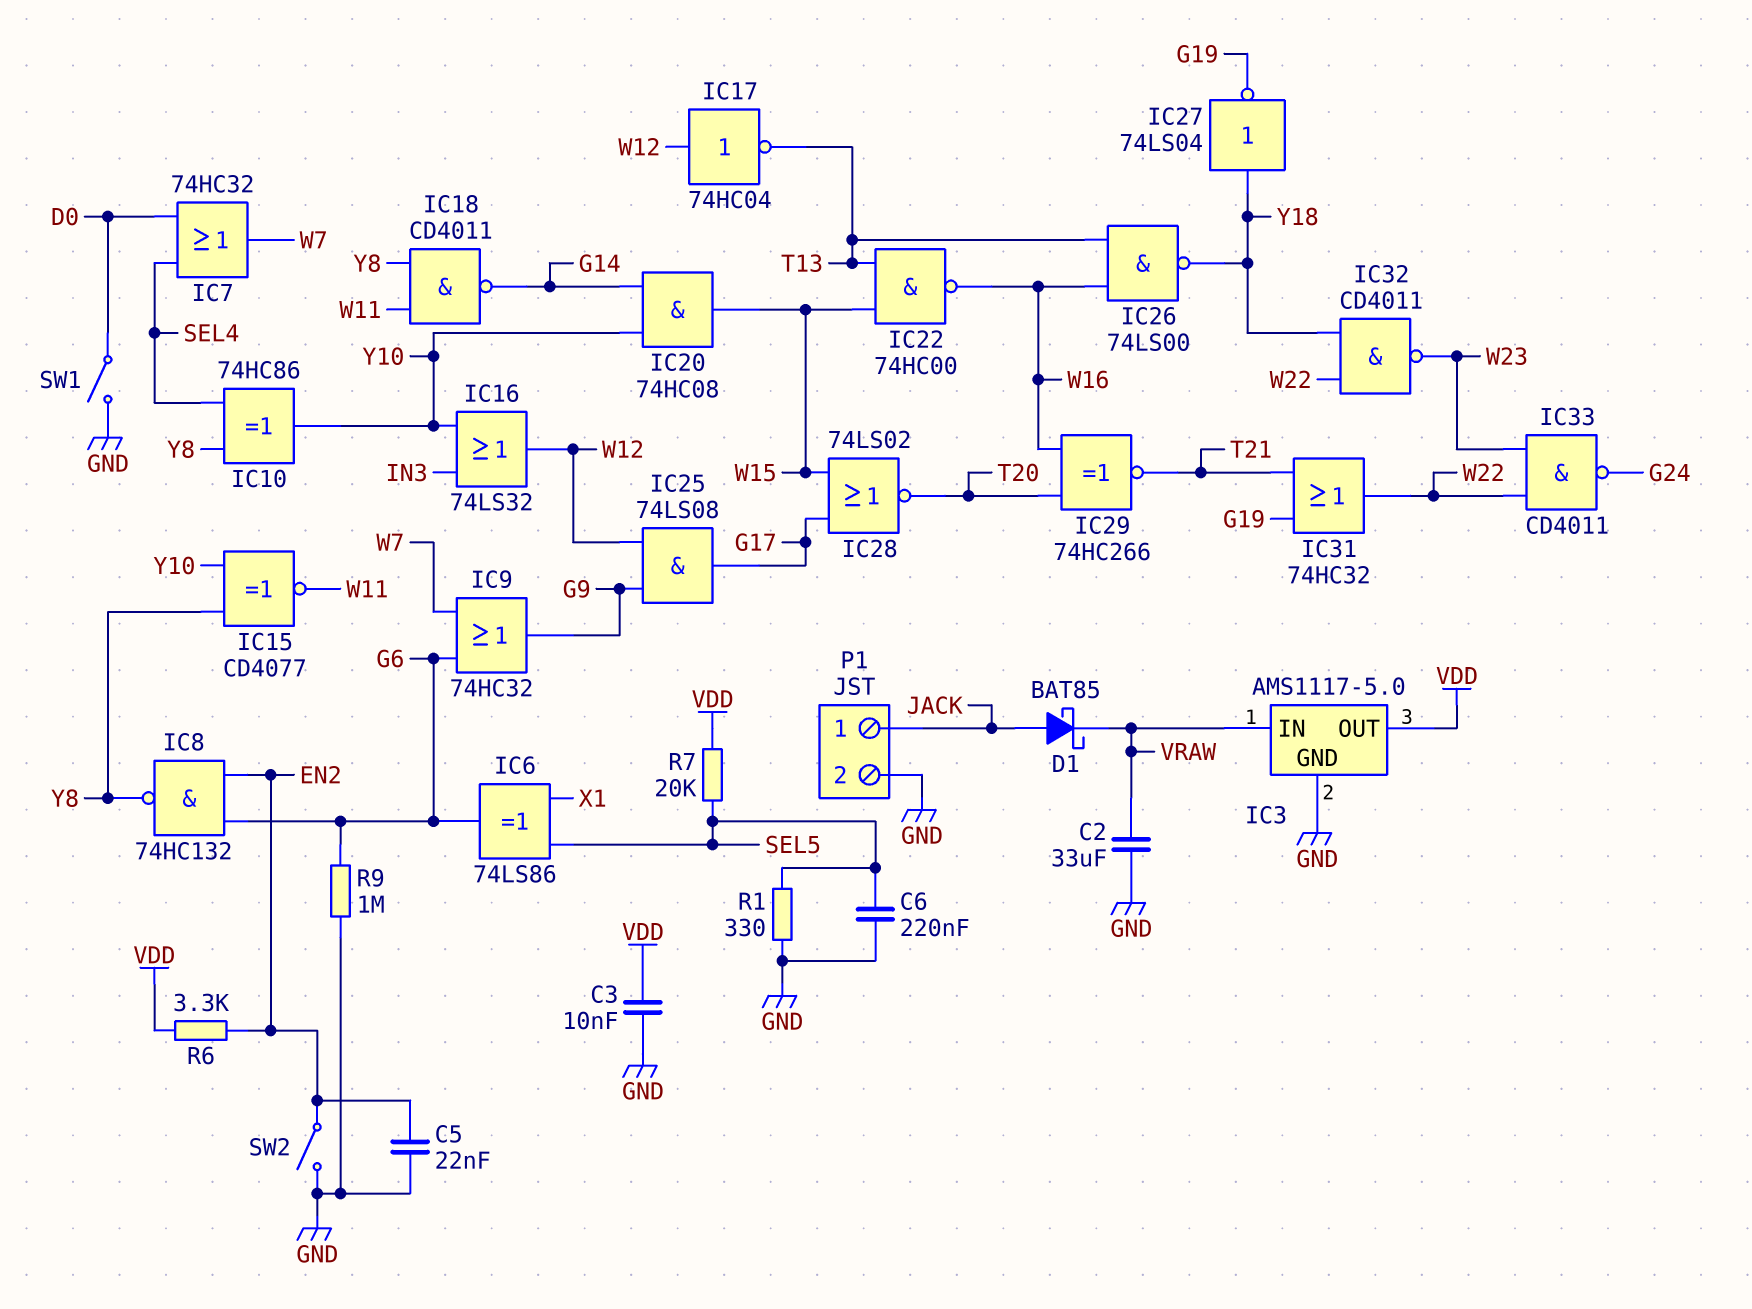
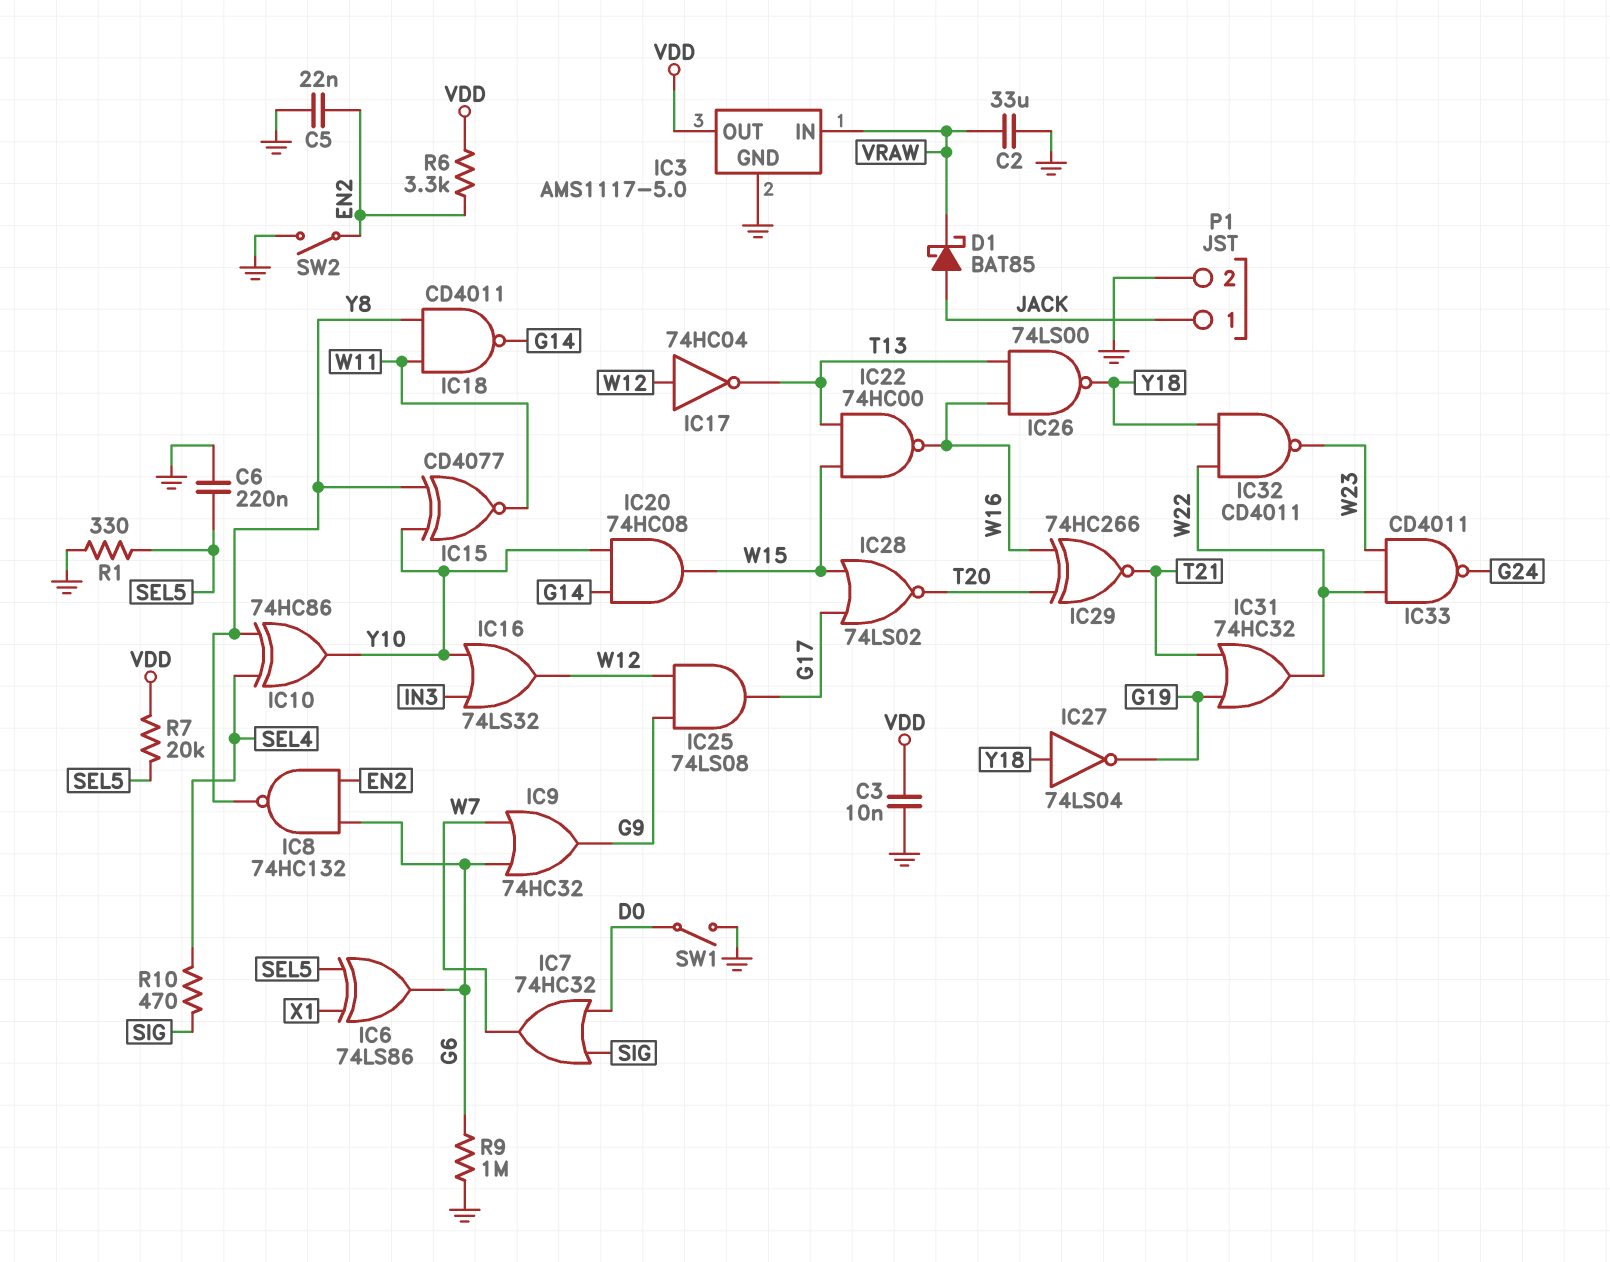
IC7: OR 74HC32 (in D0, in SEL4, out W7) -> OR 74HC32 (in D0, in SIG, out W7)
R10: none -> 470 (SEL4, SIG)

